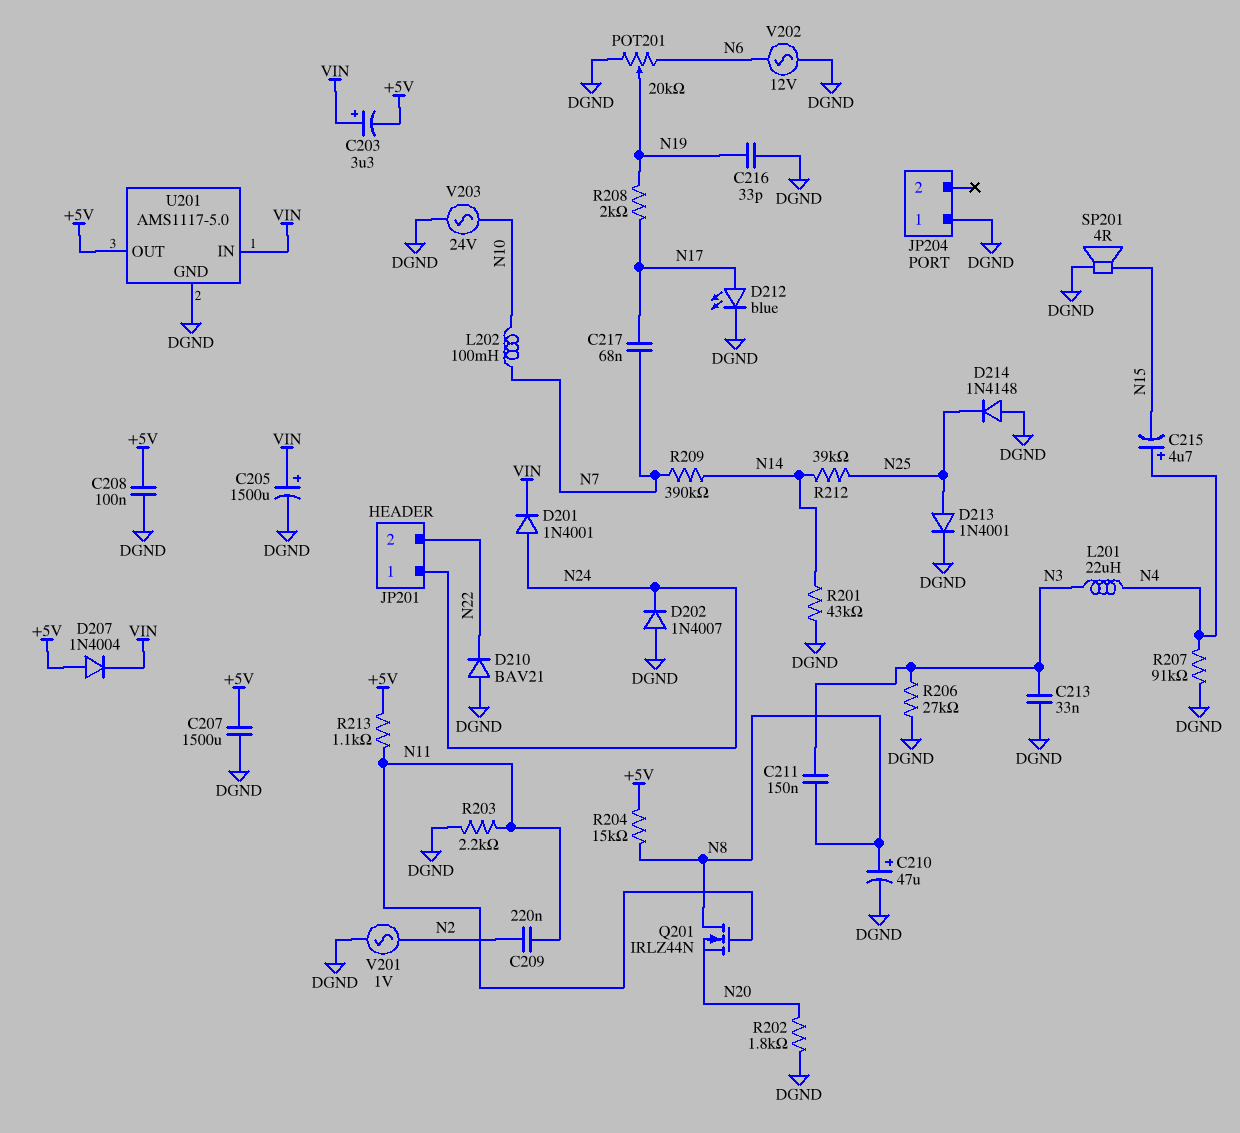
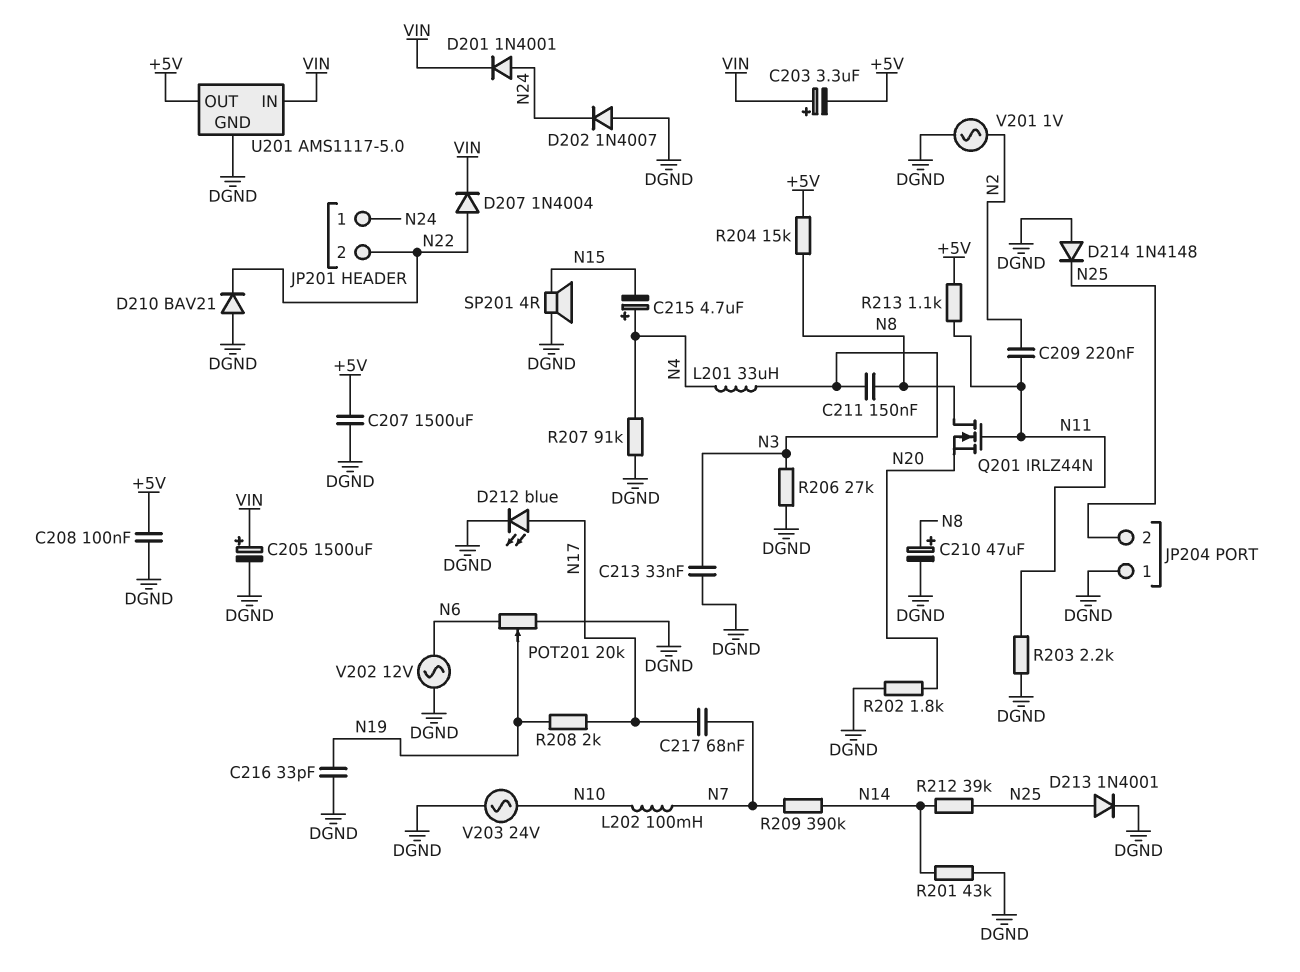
D207: diode 1N4004 (A +5V, K VIN) -> diode 1N4004 (A N22, K VIN)
JP204 pin 2: none -> N25
L201: 22uH (N3, N4) -> 33uH (N3, N4)

